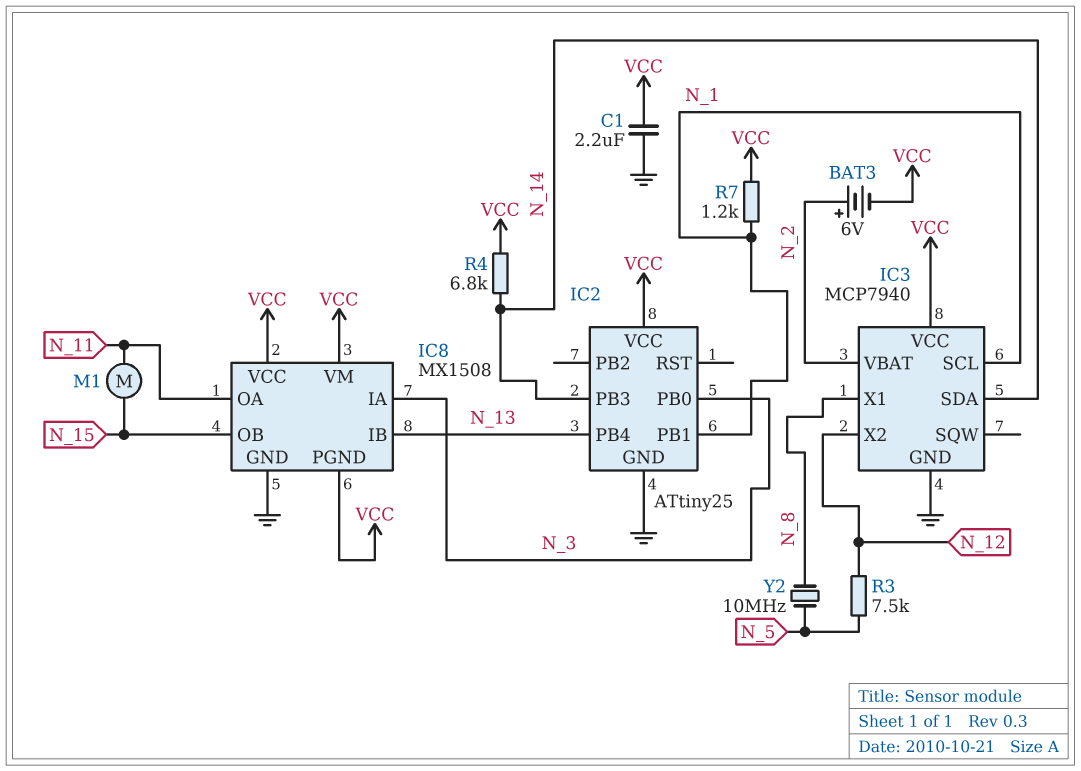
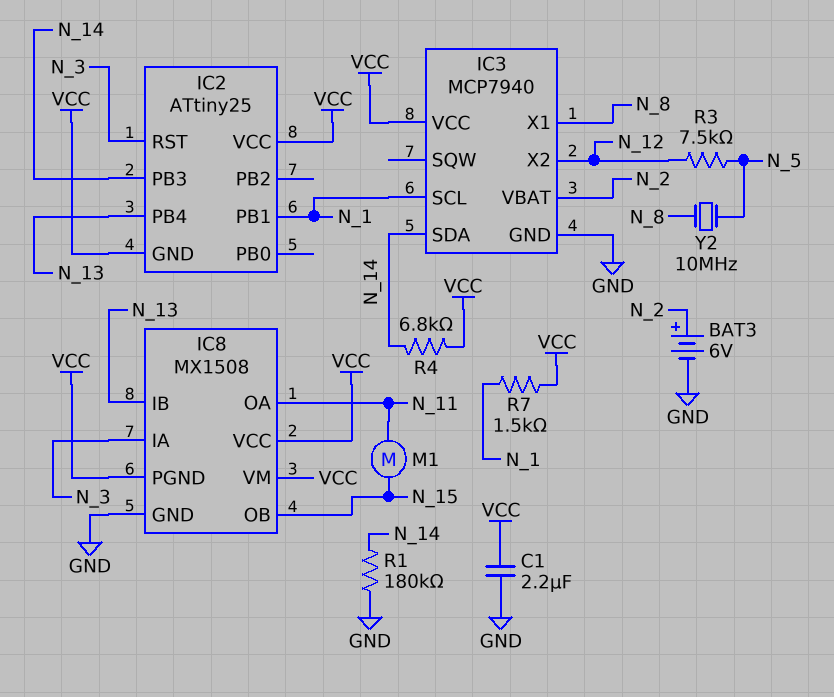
BAT3: 6V (plus N_2, minus VCC) -> 6V (plus N_2, minus GND)
IC2 pin GND: GND -> VCC
IC2 pin PB0: N_3 -> none
IC2 pin RST: none -> N_3
R1: none -> 180k (GND, N_14)
R7: 1.2k (N_1, VCC) -> 1.5k (N_1, VCC)

